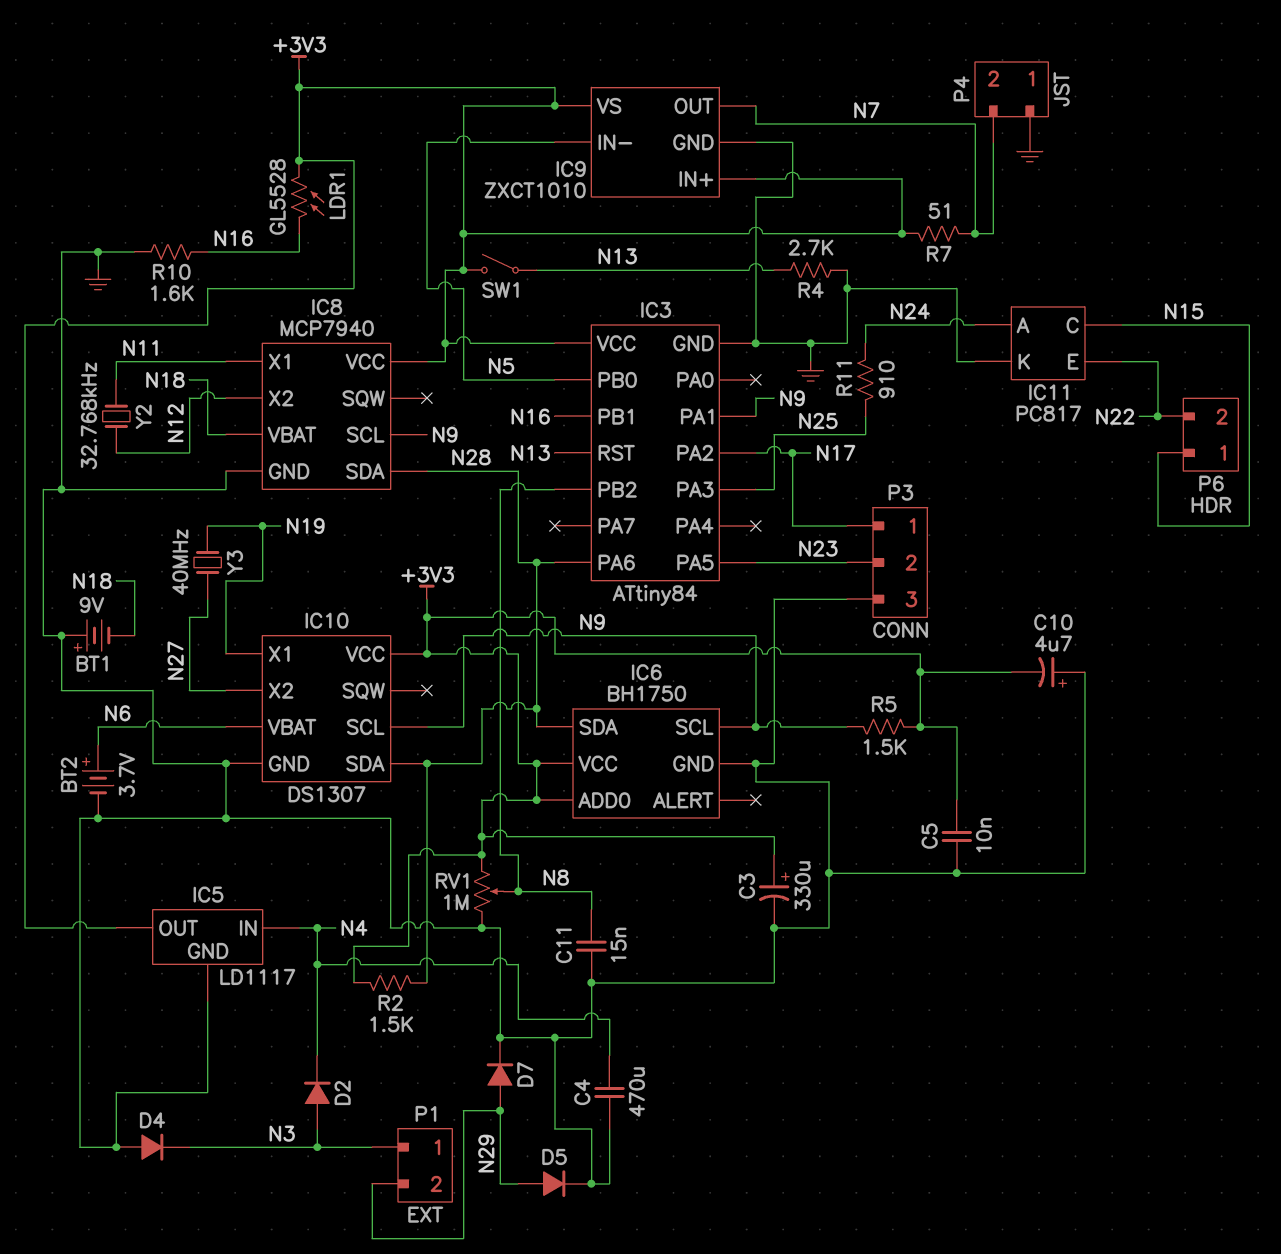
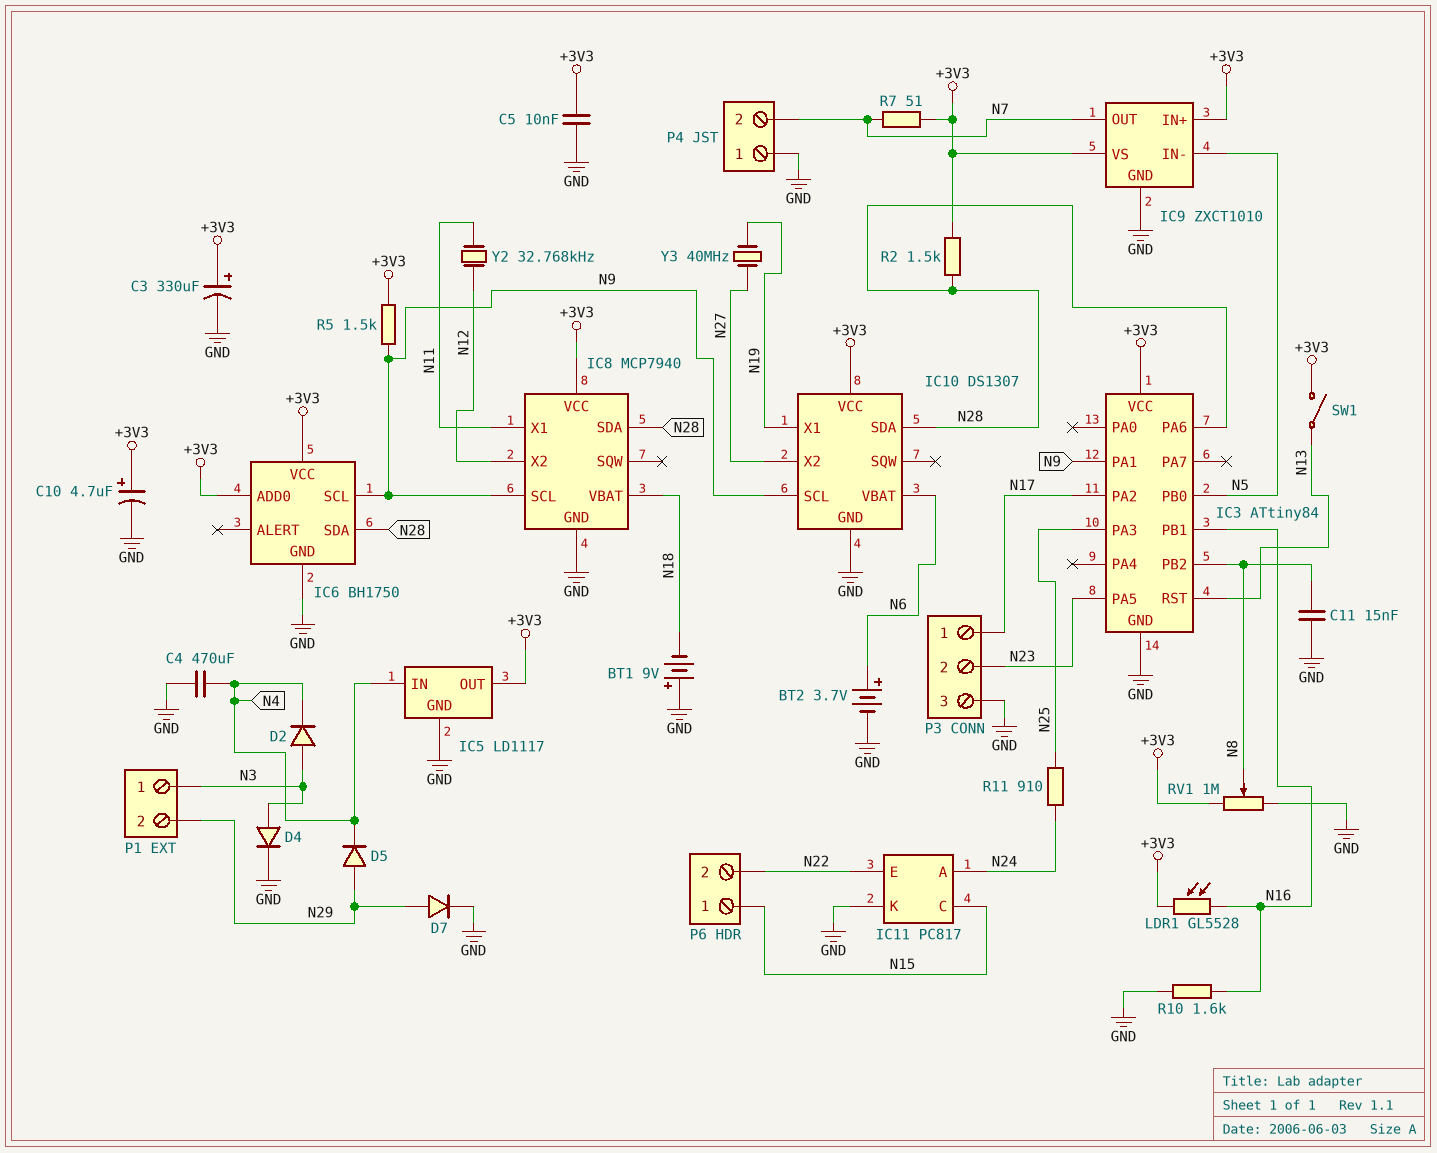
C10: 4.7uF (plus GND, minus +3V3) -> 4.7uF (plus +3V3, minus GND)
D4: diode (A GND, K N3) -> diode (A N3, K GND)
D5: diode (A N29, K GND) -> diode (A N29, K N4)
R4: 2.7k (GND, N13) -> none

